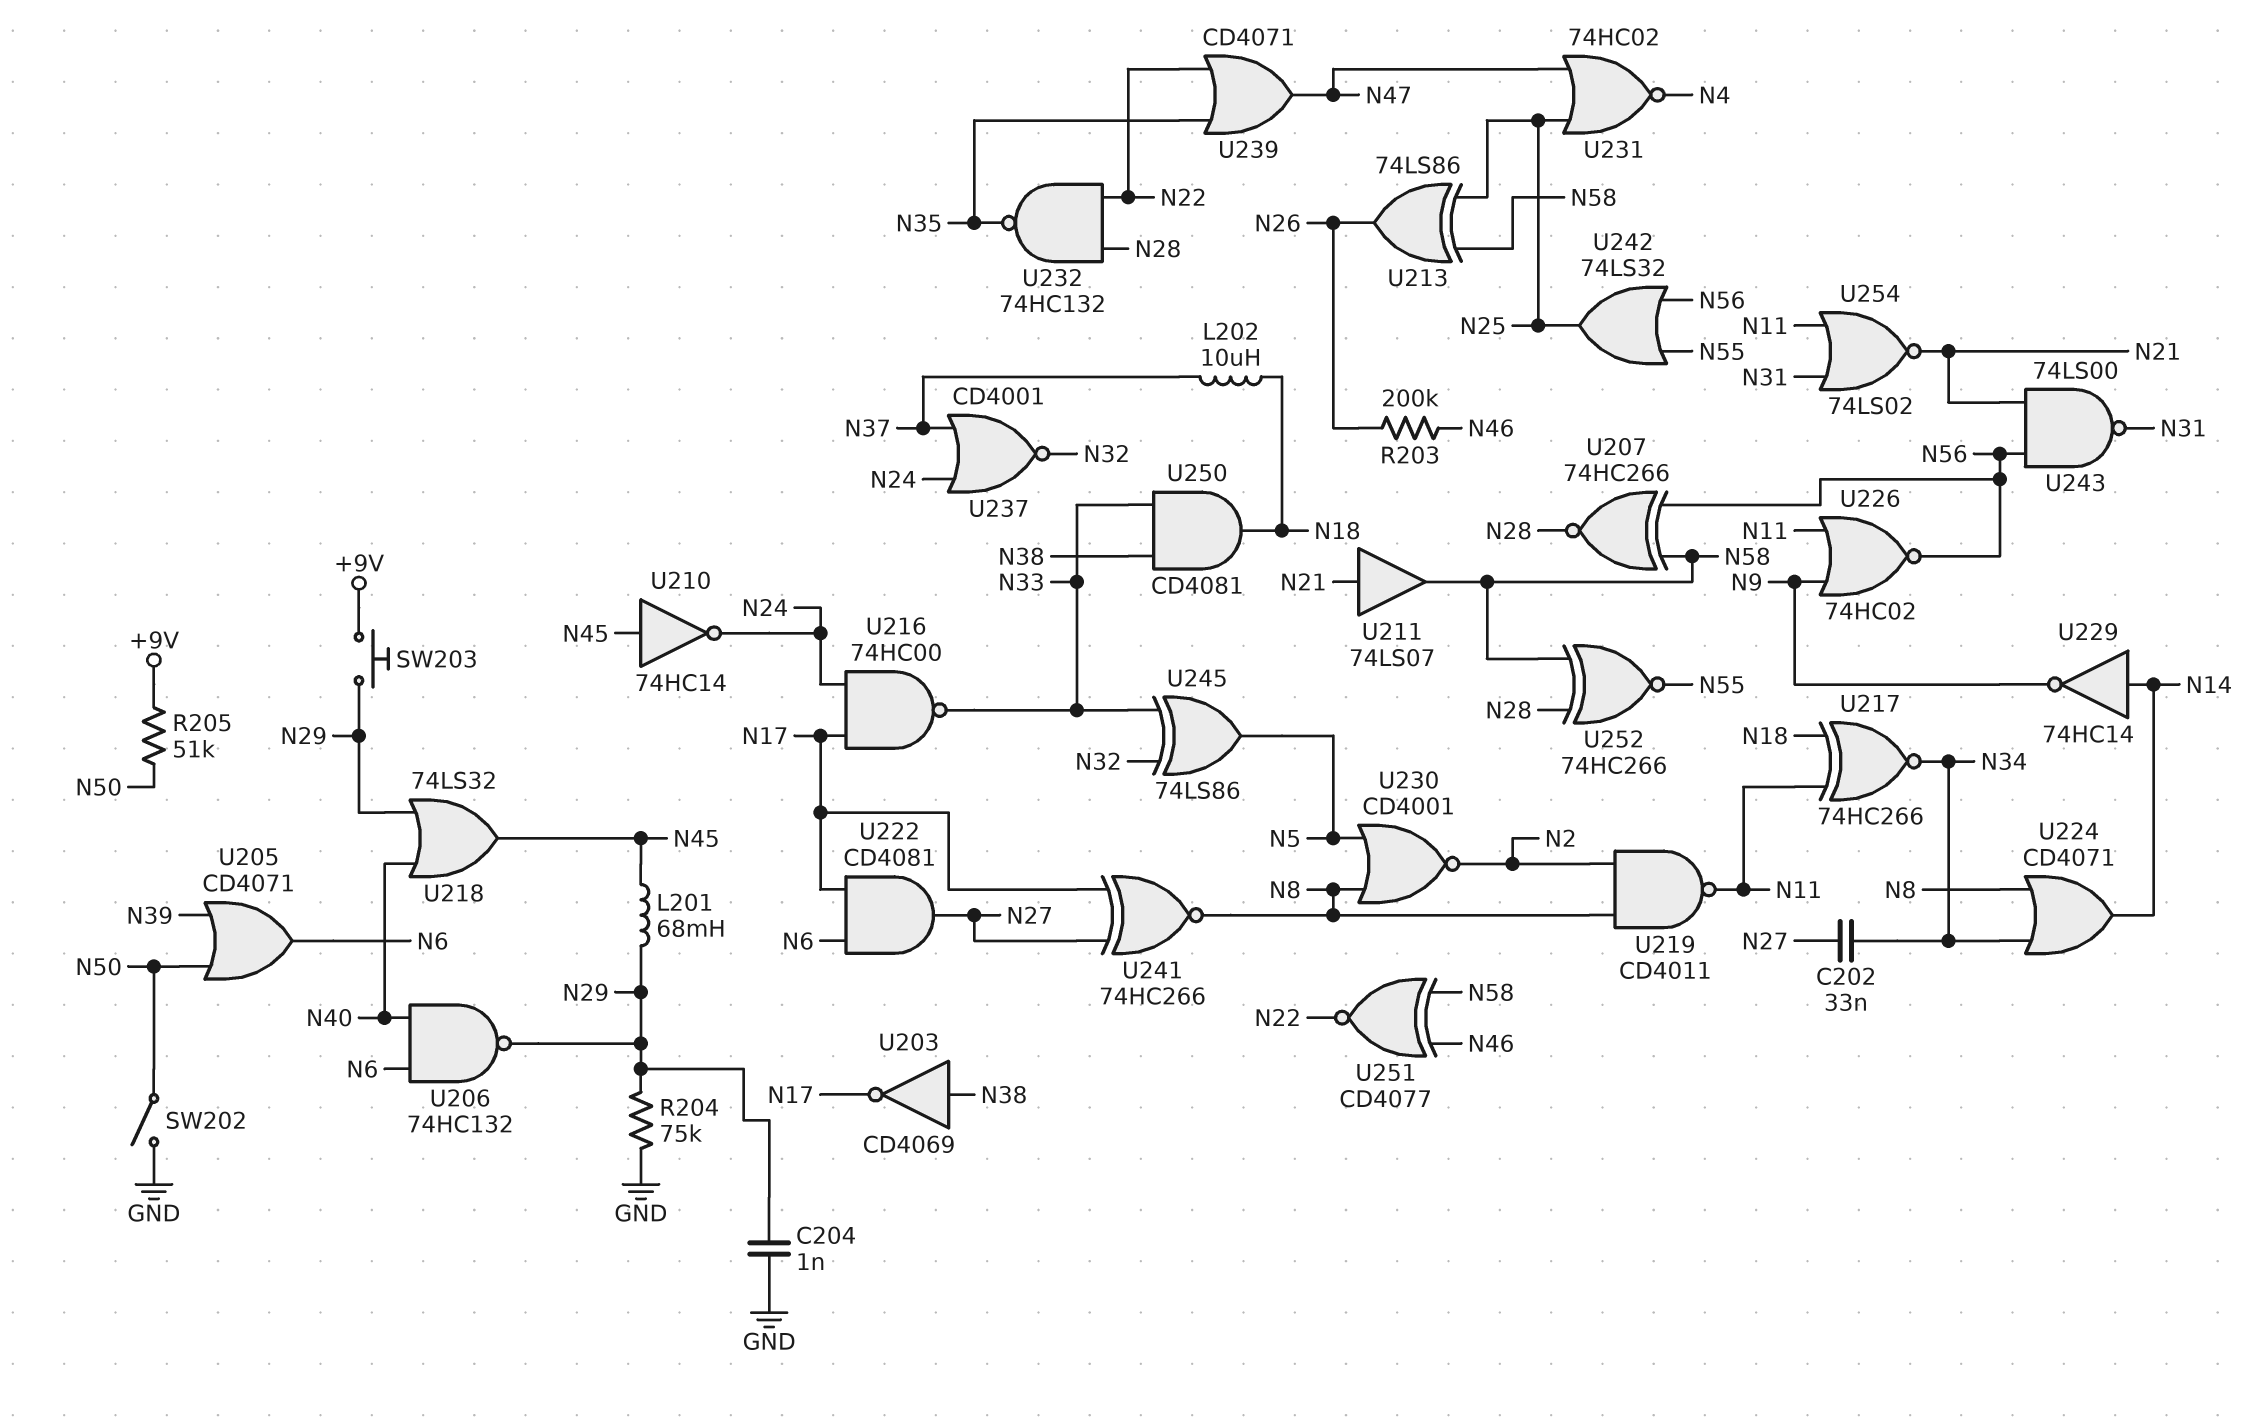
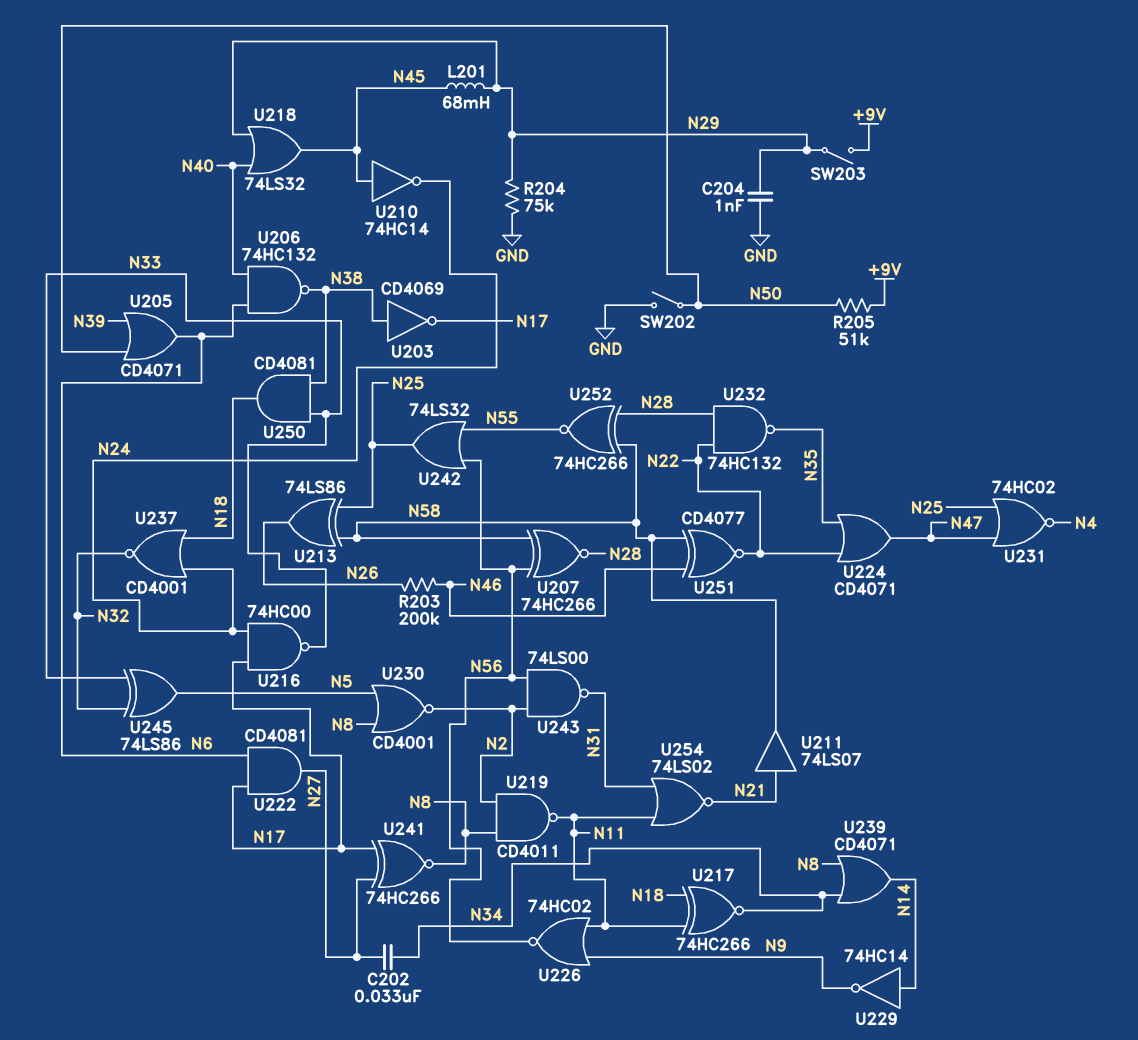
L202: 10uH (N18, N37) -> none
SW203: button (+9V, N29) -> switch (+9V, N29)
U206: NAND 74HC132 (in N6, in N40, out N29) -> NAND 74HC132 (in N6, in N40, out N38)
U224: OR CD4071 (in N8, in N34, out N14) -> OR CD4071 (in N22, in N35, out N47)
U237: NOR CD4001 (in N24, in N37, out N32) -> NOR CD4001 (in N18, in N24, out N32)
U239: OR CD4071 (in N22, in N35, out N47) -> OR CD4071 (in N8, in N34, out N14)
U243: NAND 74LS00 (in N21, in N56, out N31) -> NAND 74LS00 (in N2, in N56, out N31)

